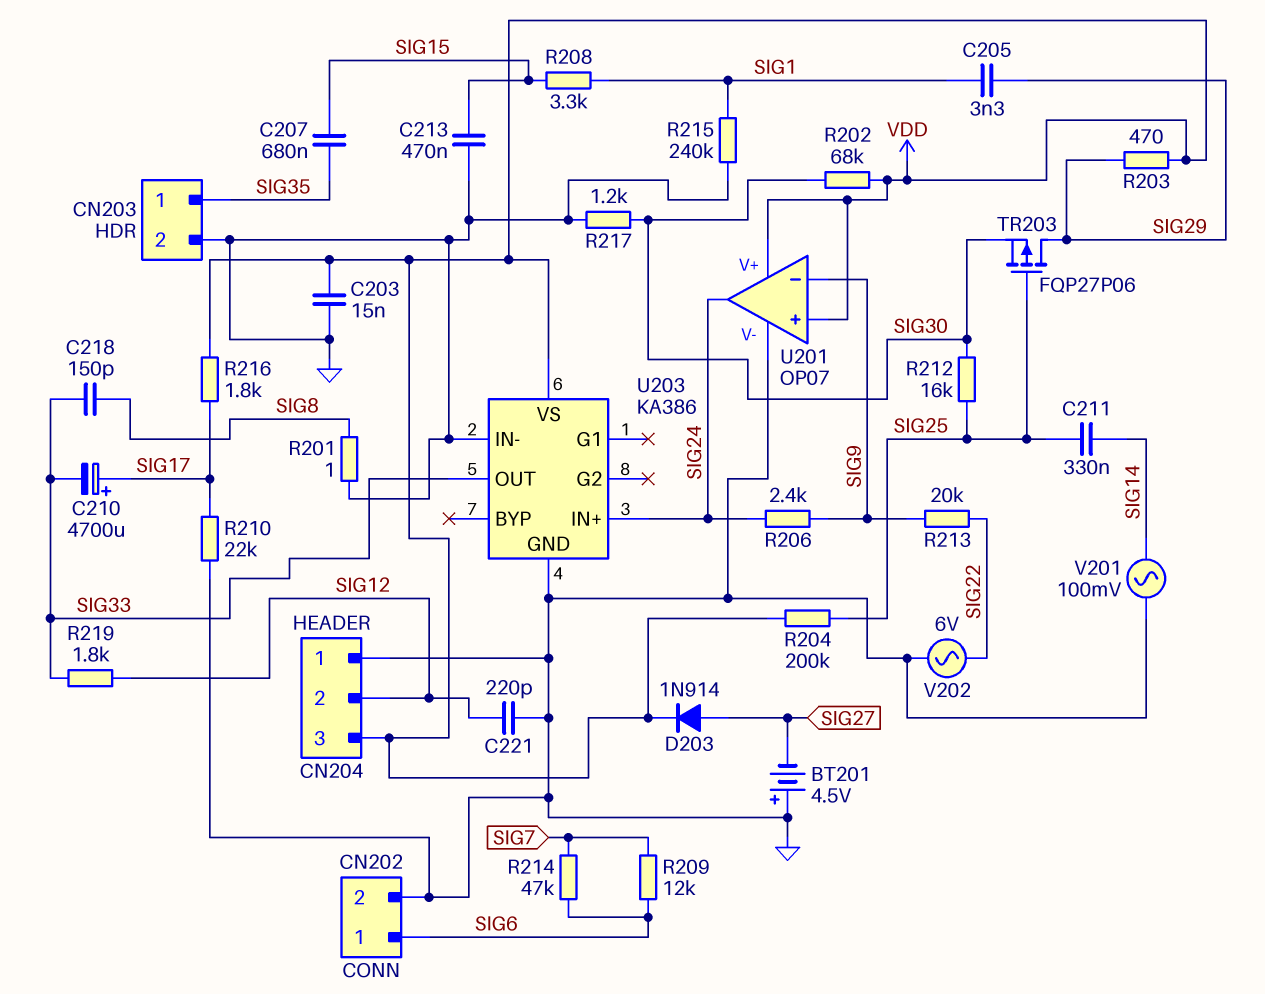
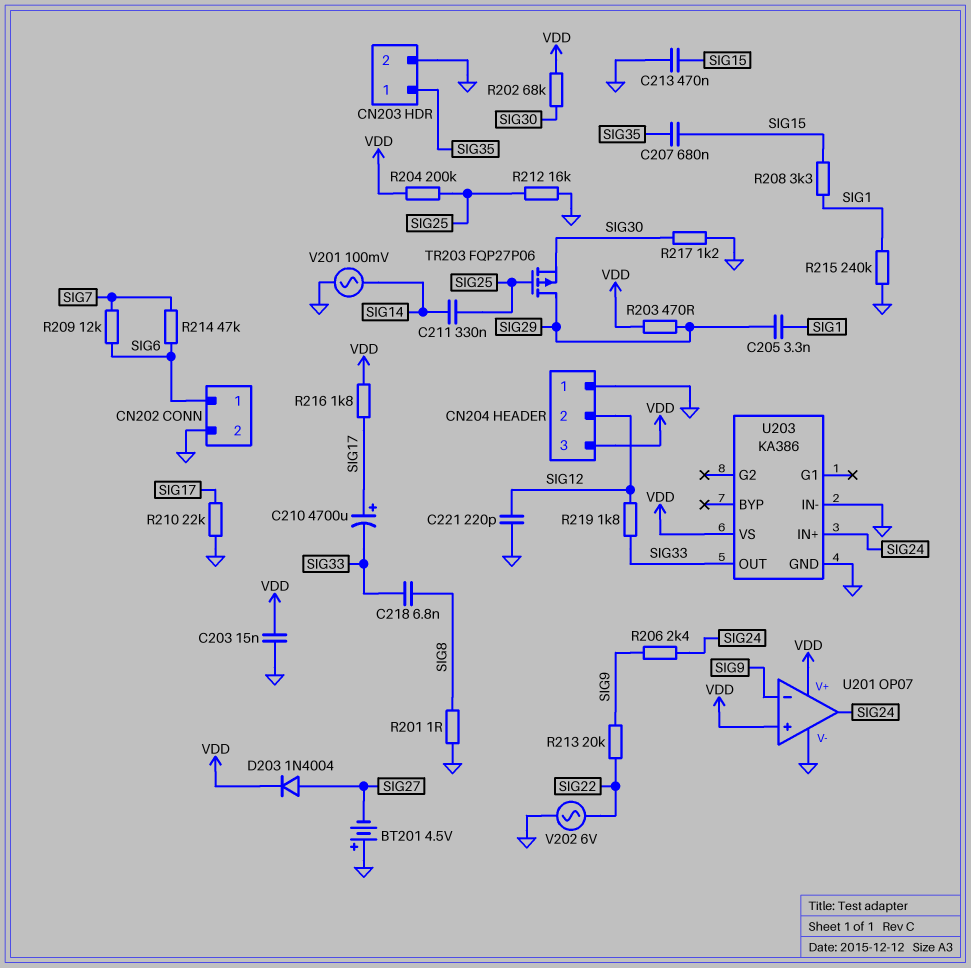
C218: 150pF (SIG8, SIG33) -> 6.8nF (SIG8, SIG33)
D203: diode 1N914 (A SIG27, K VDD) -> diode 1N4004 (A SIG27, K VDD)
R212: 16k (SIG25, SIG30) -> 16k (GND, SIG25)

